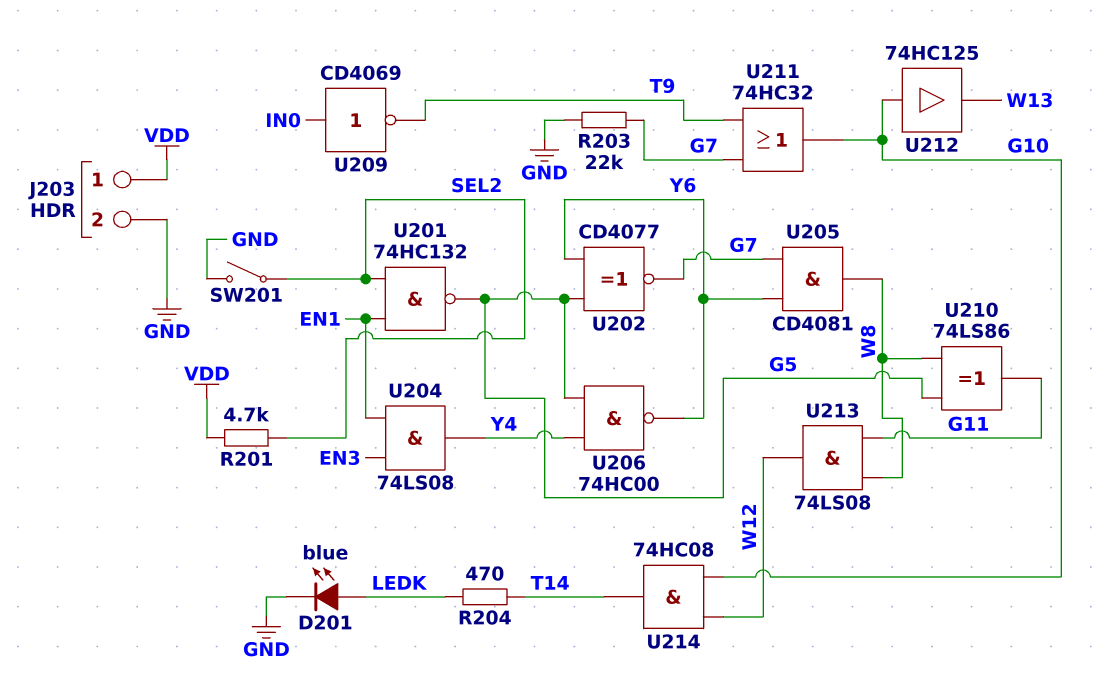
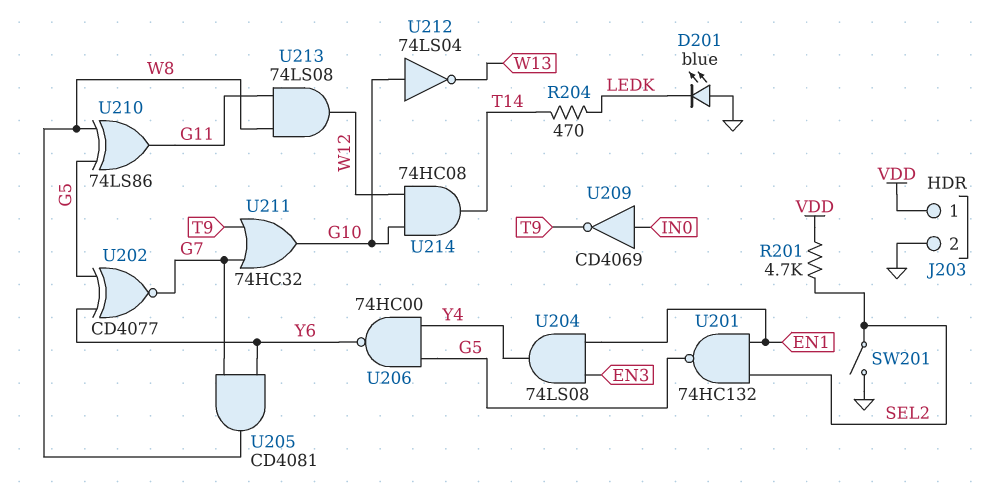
D201: LED blue (A LEDK, K GND) -> LED blue (A GND, K LEDK)
R203: 22k (G7, GND) -> none
U212: buffer 74HC125 (in G10, out W13) -> NOT 74LS04 (in G10, out W13)

